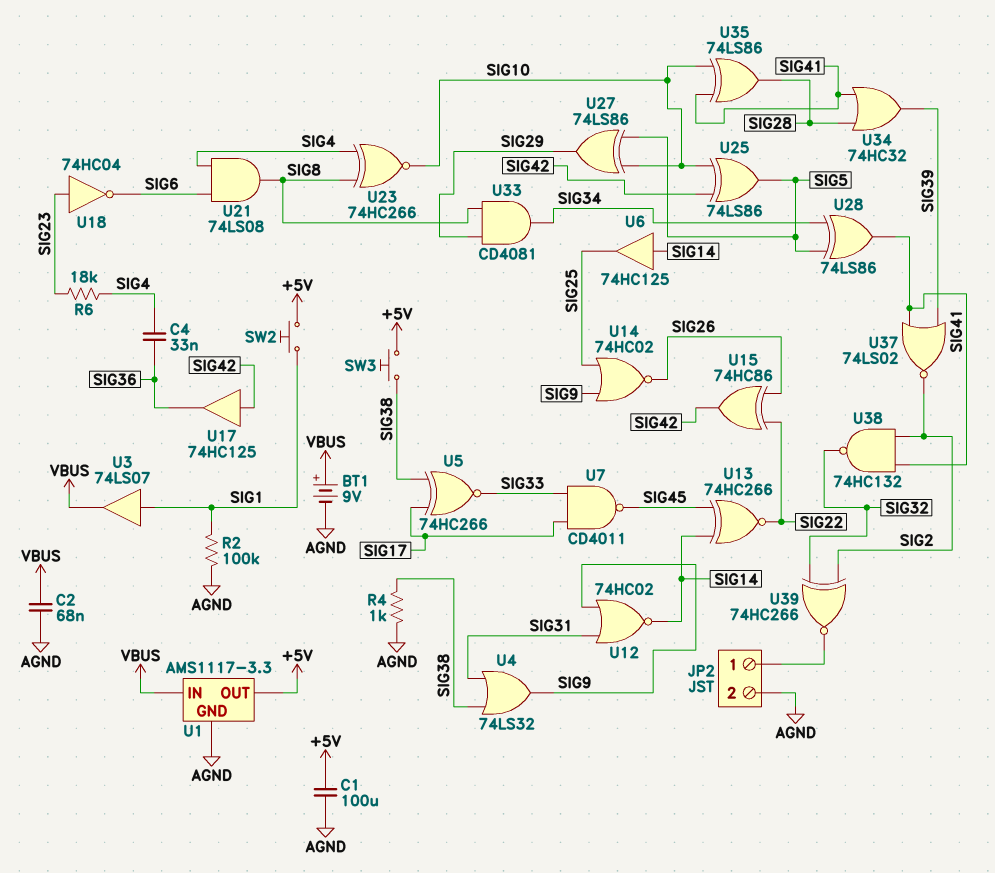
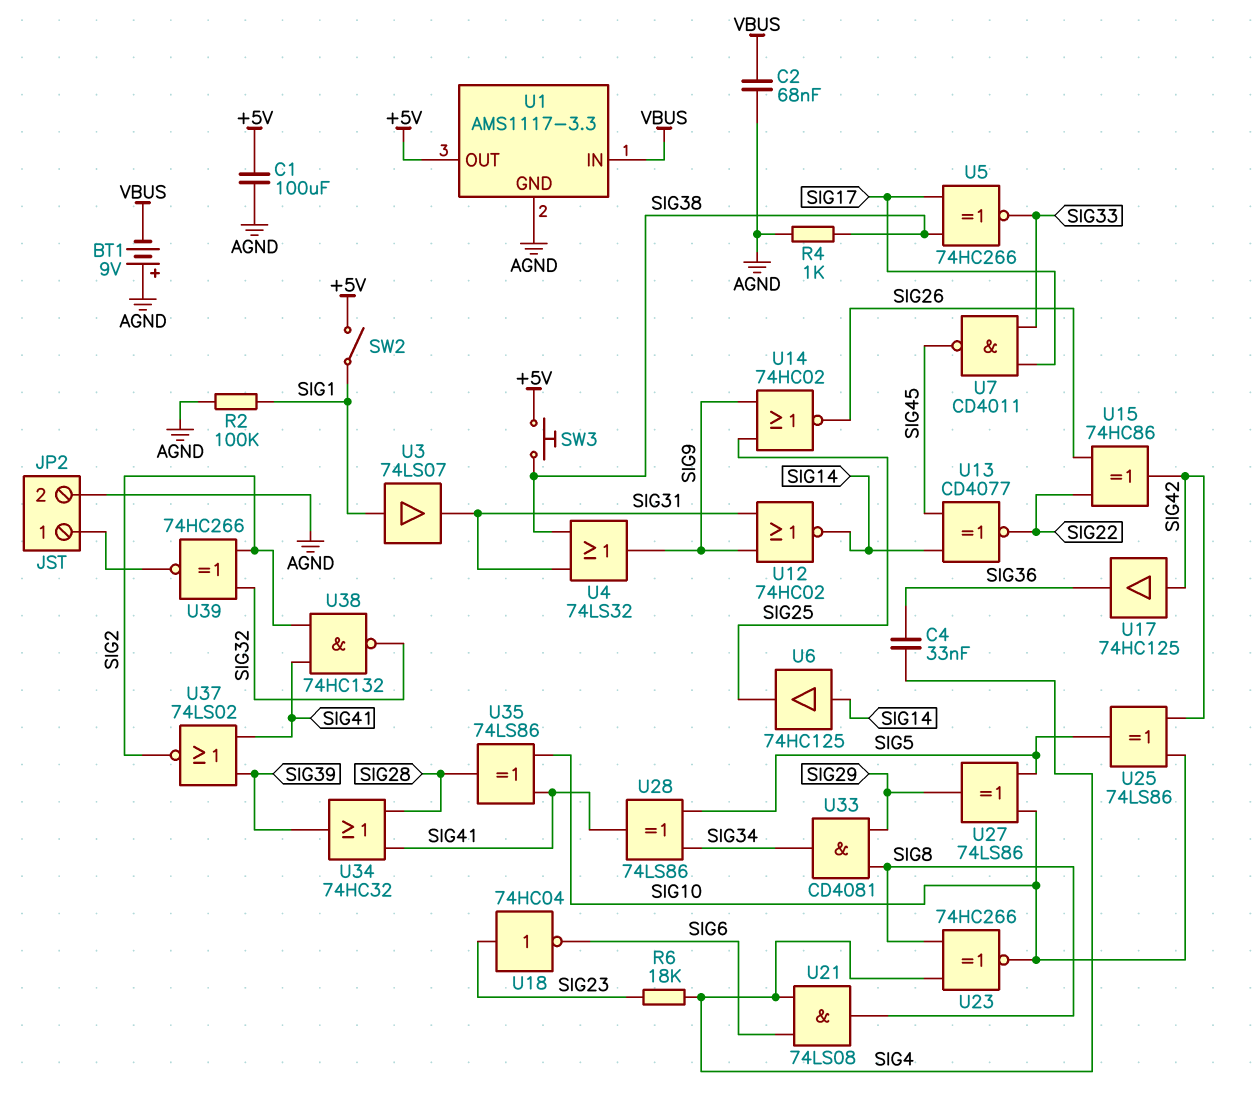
BT1: 9V (plus VBUS, minus AGND) -> 9V (plus AGND, minus VBUS)
SW2: button (+5V, SIG1) -> switch (+5V, SIG1)
U3: buffer 74LS07 (in SIG1, out VBUS) -> buffer 74LS07 (in SIG1, out SIG31)
U13: XNOR 74HC266 (in SIG14, in SIG45, out SIG22) -> XNOR CD4077 (in SIG14, in SIG45, out SIG22)

